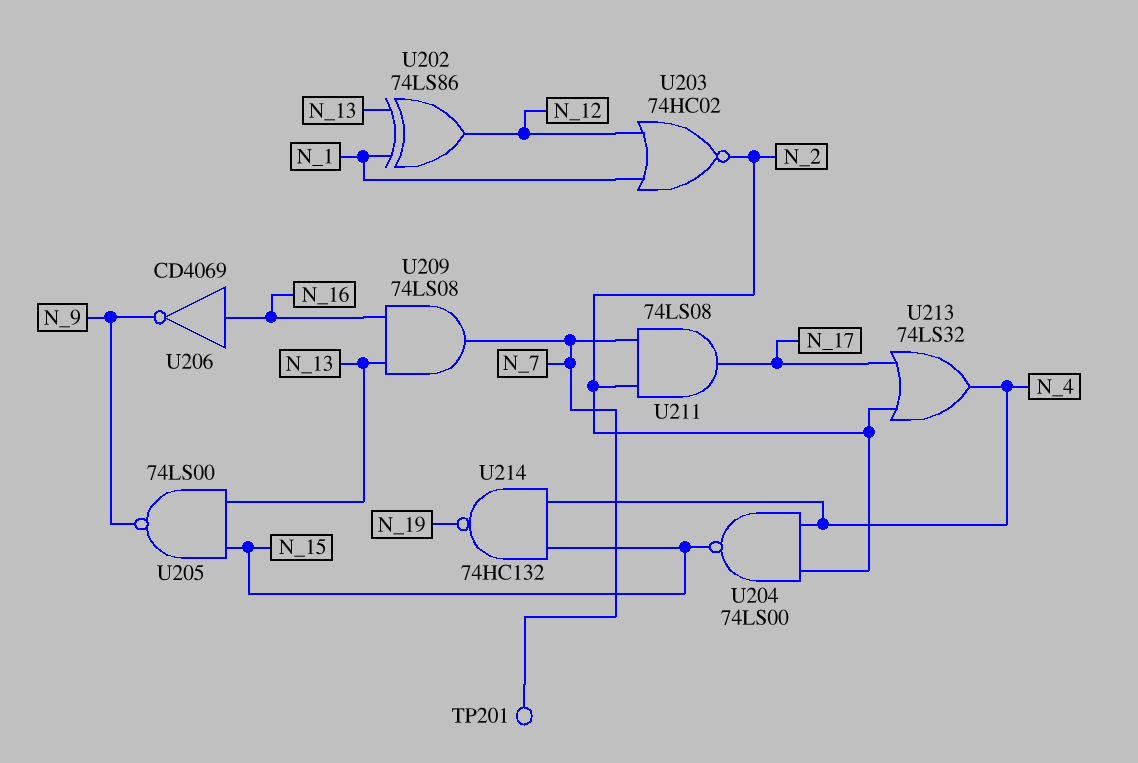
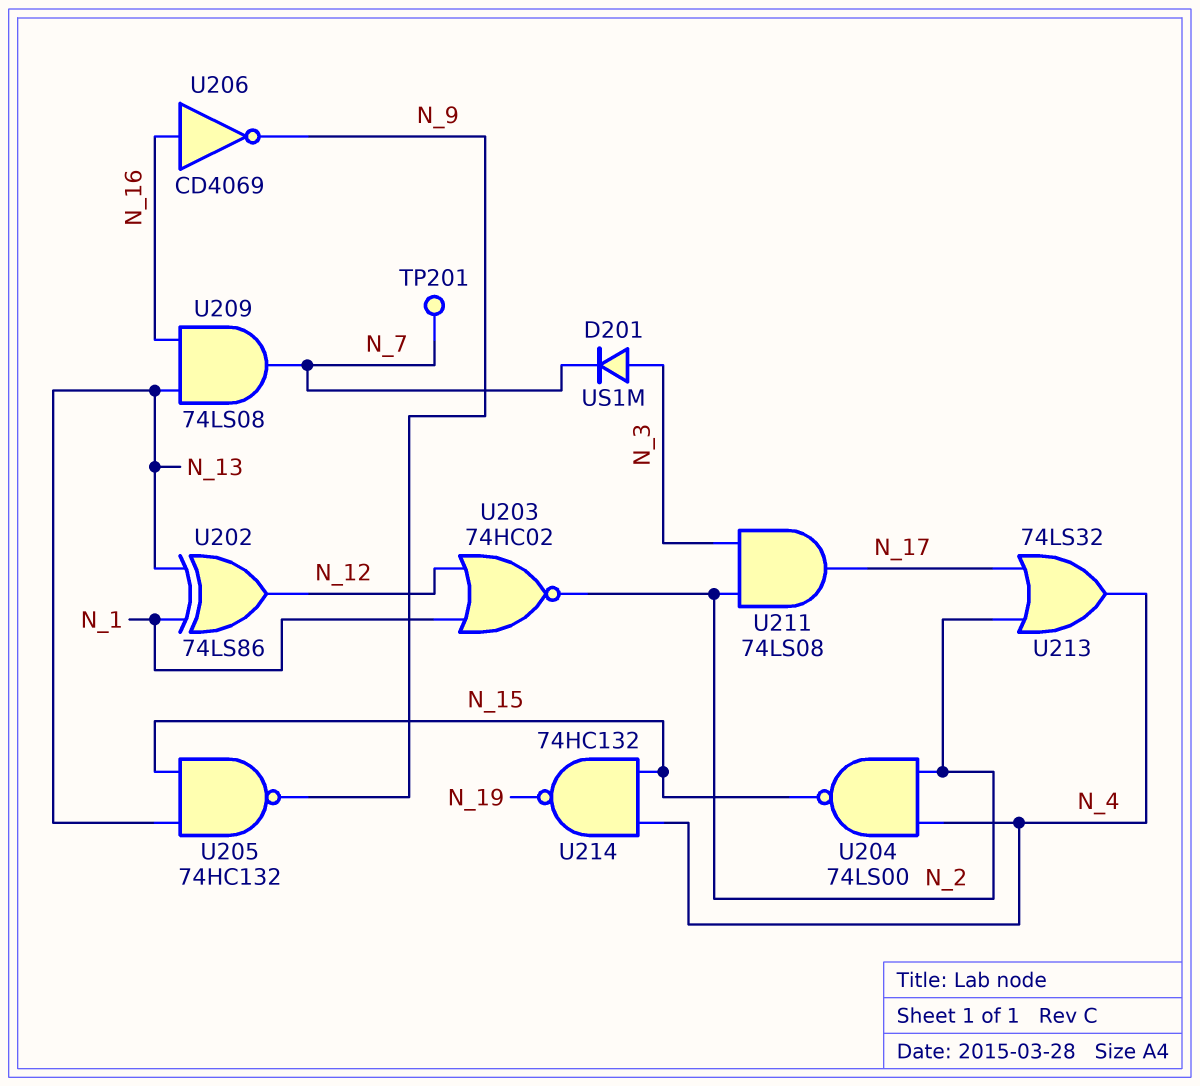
D201: none -> diode US1M (A N_3, K N_7)
U205: NAND 74LS00 (in N_13, in N_15, out N_9) -> NAND 74HC132 (in N_13, in N_15, out N_9)
U211: AND 74LS08 (in N_2, in N_7, out N_17) -> AND 74LS08 (in N_2, in N_3, out N_17)

